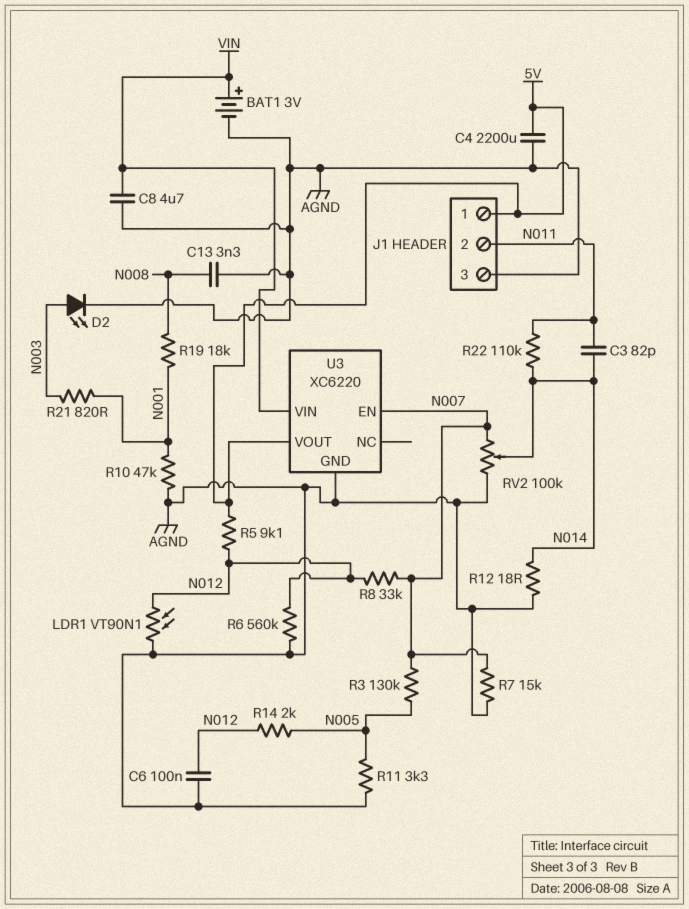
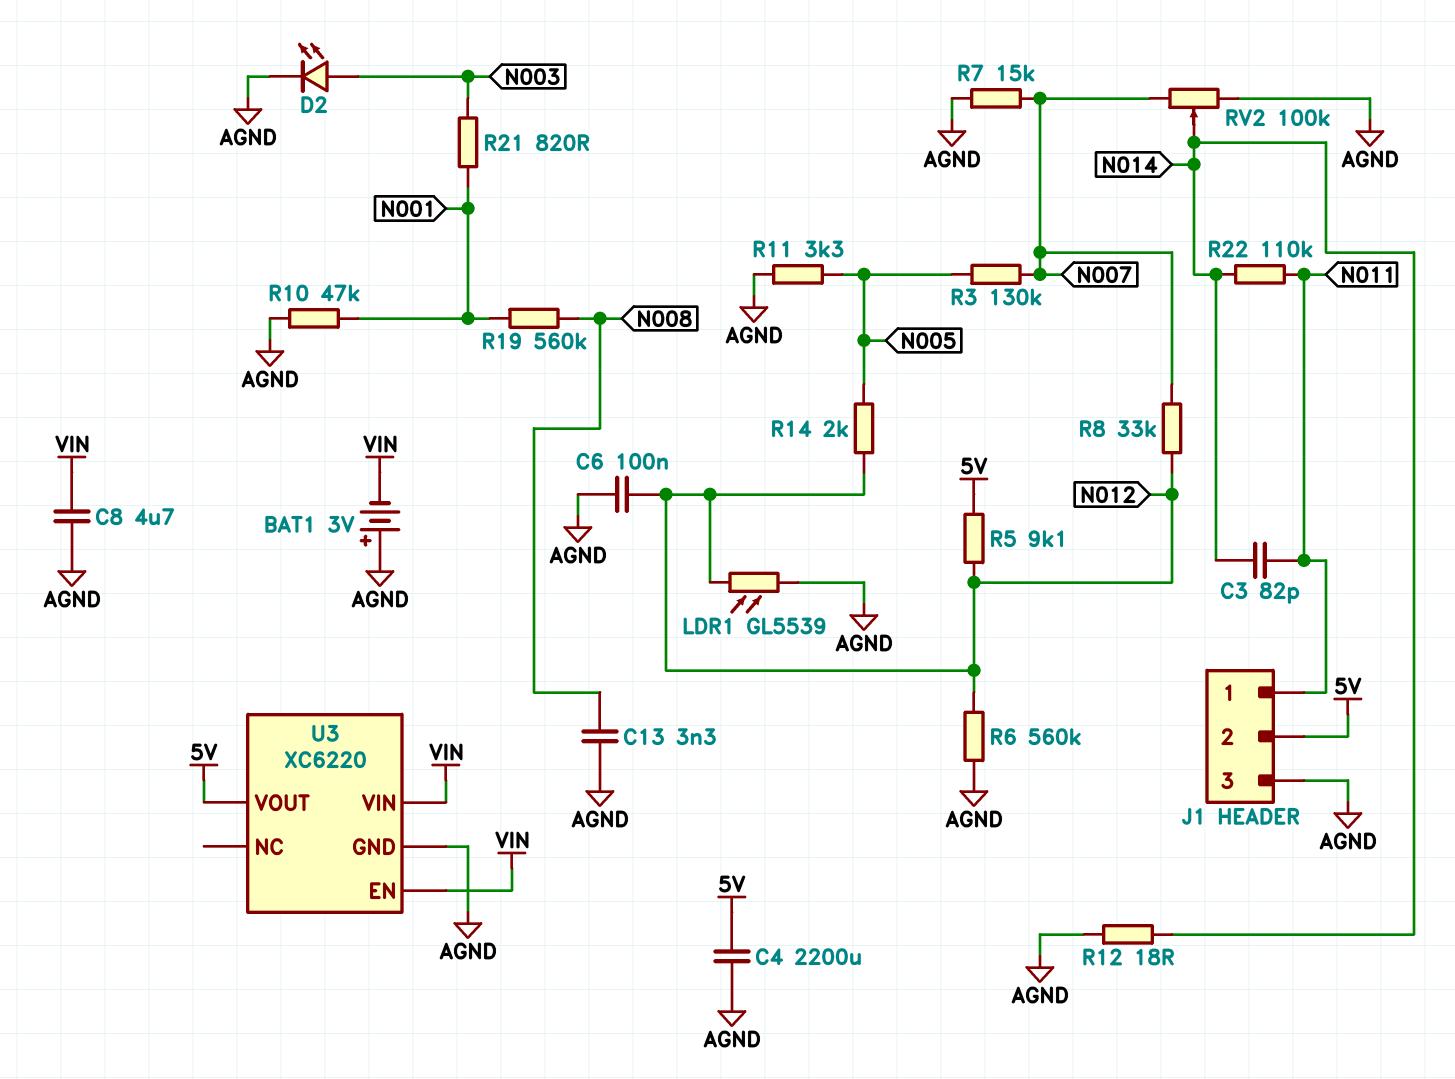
BAT1: 3V (plus VIN, minus AGND) -> 3V (plus AGND, minus VIN)
J1 pin 1: 5V -> N011
J1 pin 2: N011 -> 5V
LDR1: VT90N1 (AGND, N012) -> GL5539 (AGND, N012)
R19: 18k (N001, N008) -> 560k (N001, N008)
U3 pin EN: N007 -> VIN

